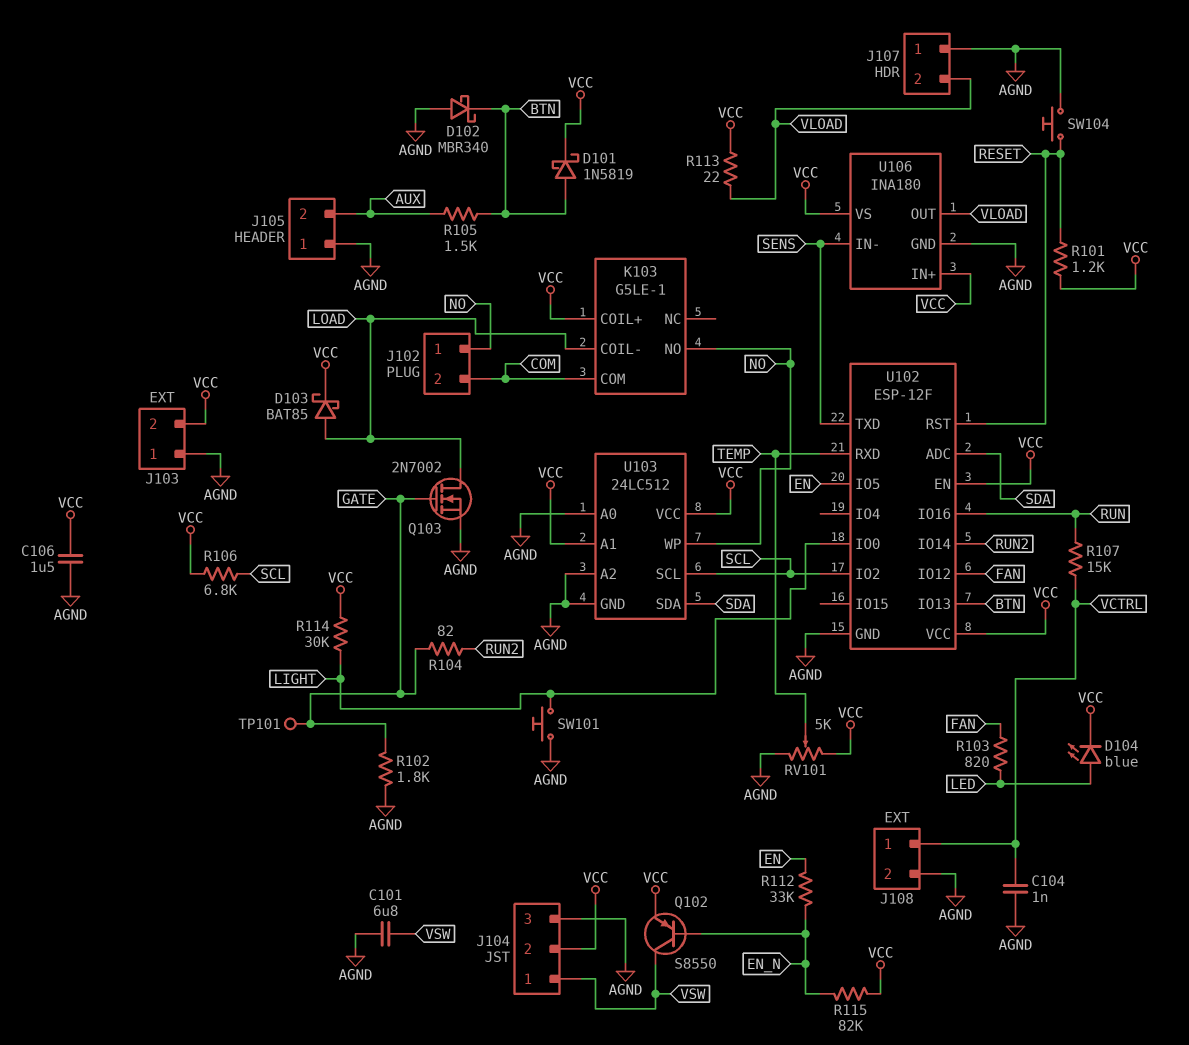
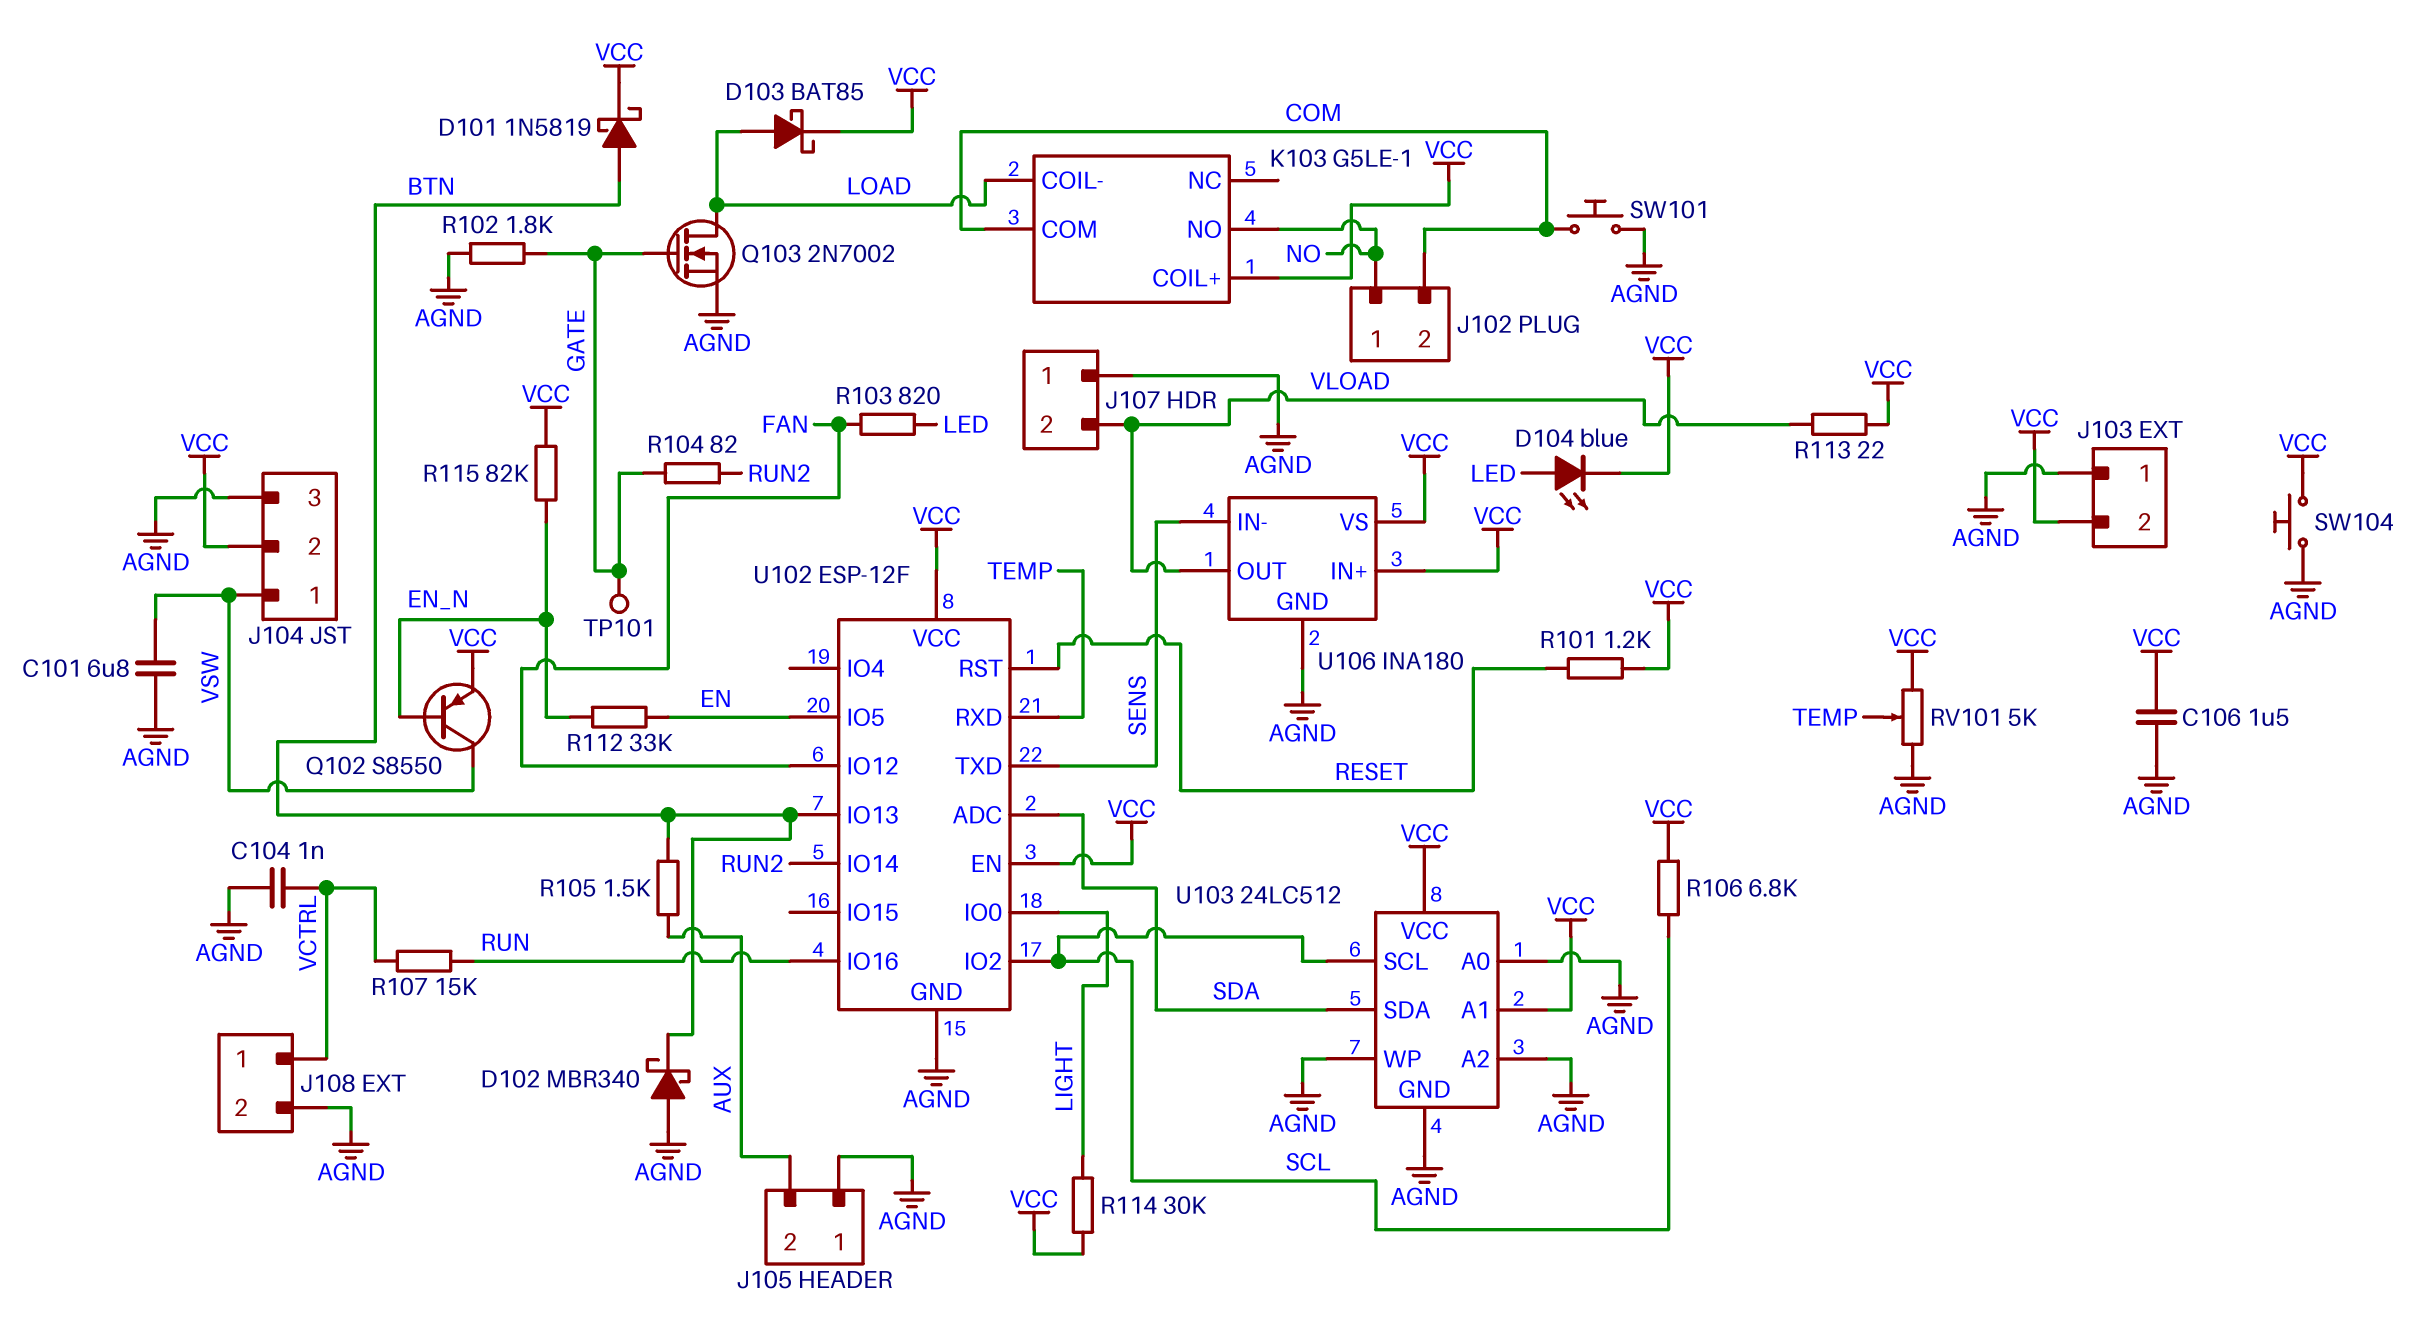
SW101: button (AGND, LIGHT) -> button (AGND, COM)
SW104: button (AGND, RESET) -> button (AGND, VCC)
U103 pin WP: NO -> AGND

